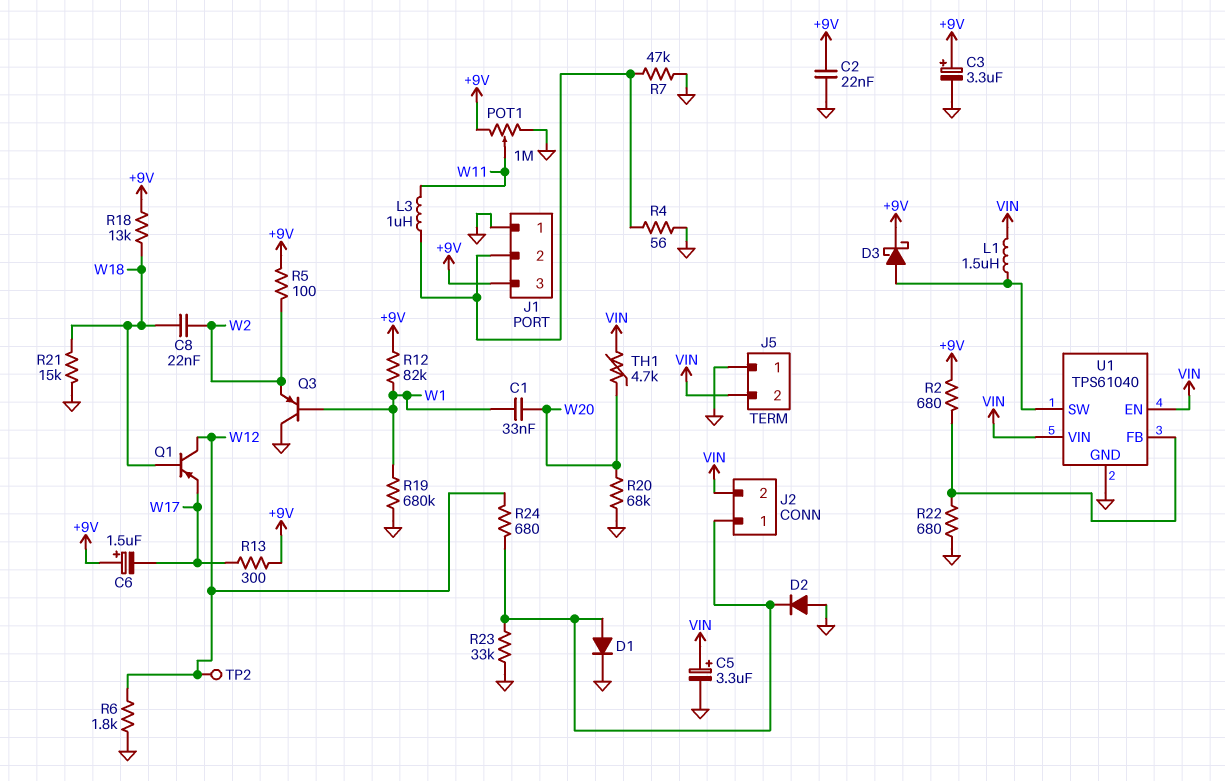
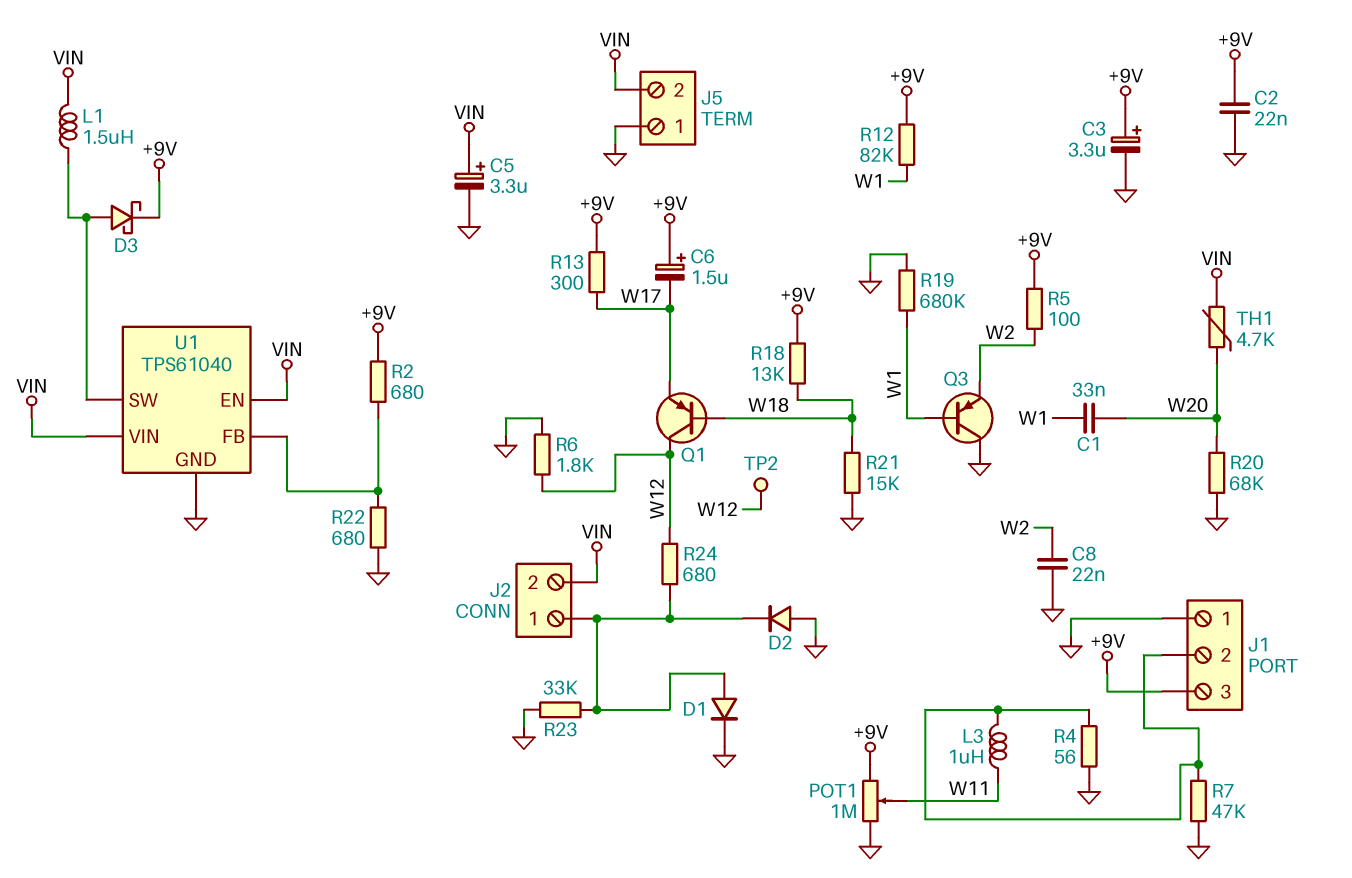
C8: 22nF (W2, W18) -> 22nF (GND, W2)

